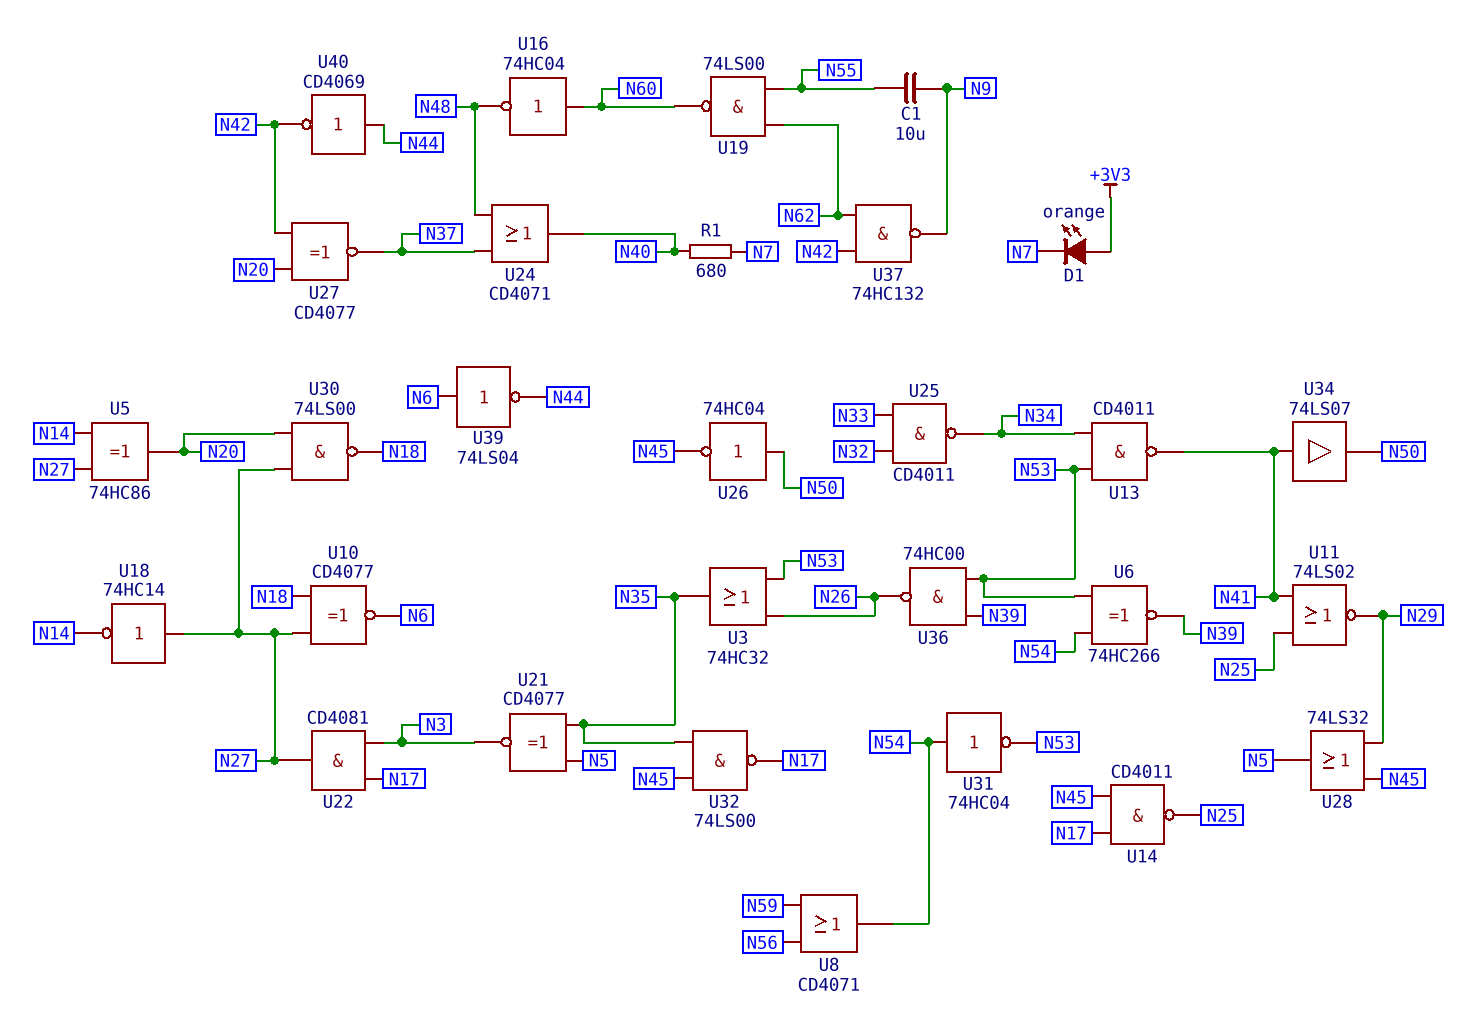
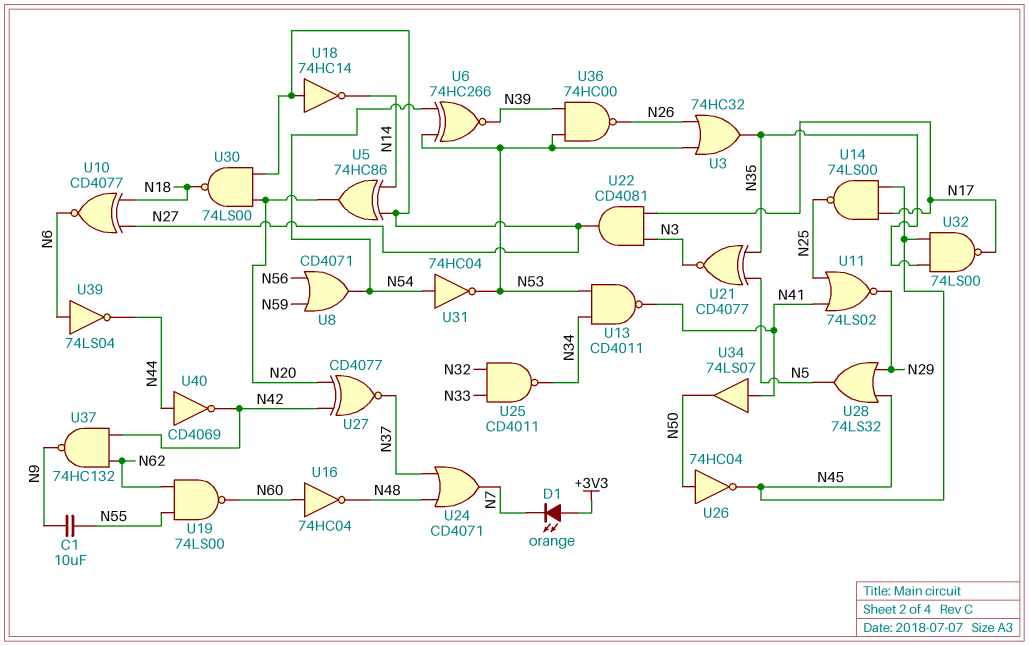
R1: 680 (N7, N40) -> none
U14: NAND CD4011 (in N17, in N45, out N25) -> NAND 74LS00 (in N17, in N45, out N25)
U24: OR CD4071 (in N37, in N48, out N40) -> OR CD4071 (in N37, in N48, out N7)

